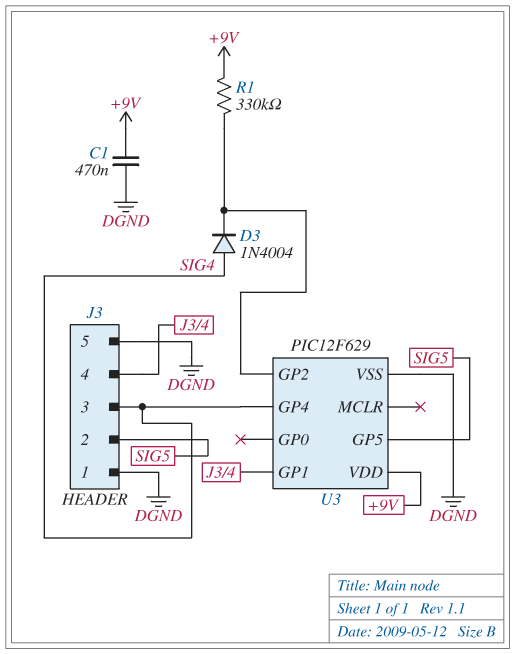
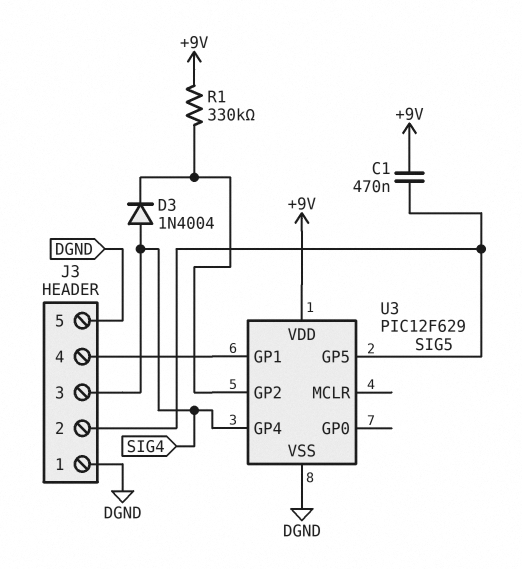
C1: 470nF (+9V, DGND) -> 470nF (+9V, SIG5)

